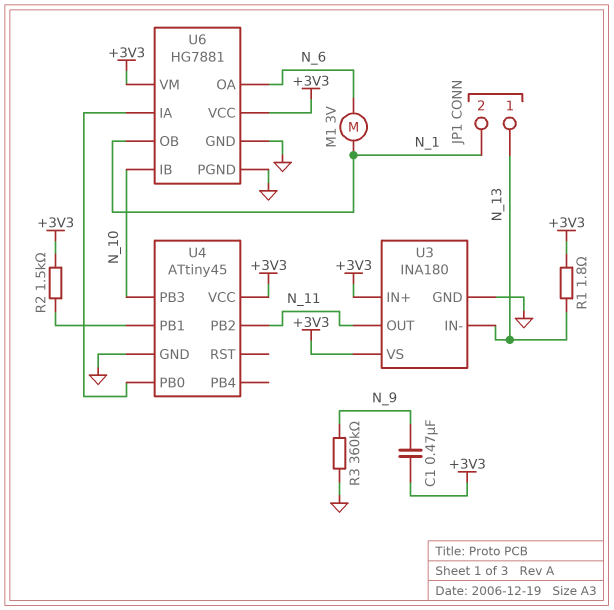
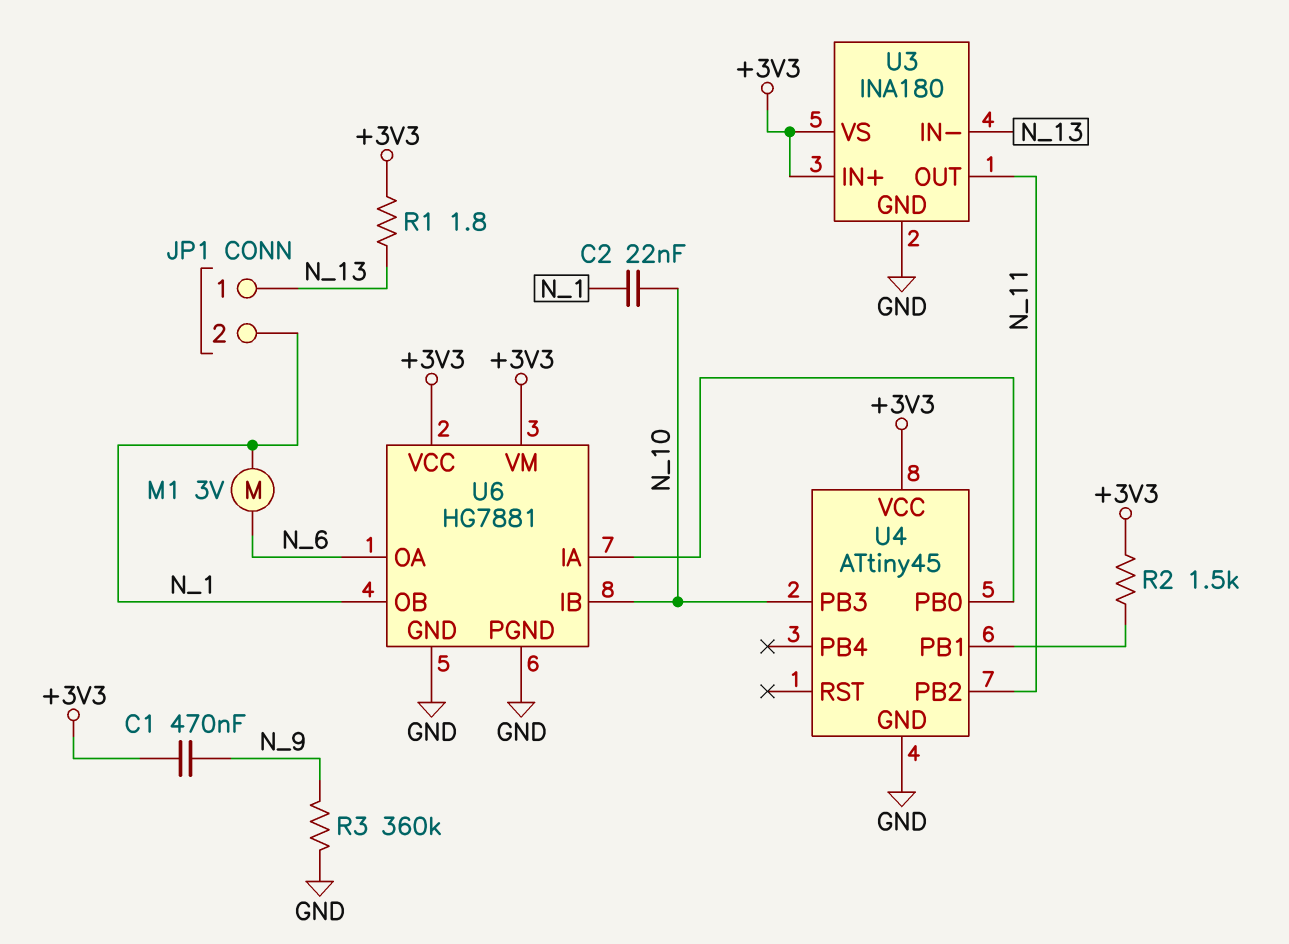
C2: none -> 22nF (N_1, N_10)

